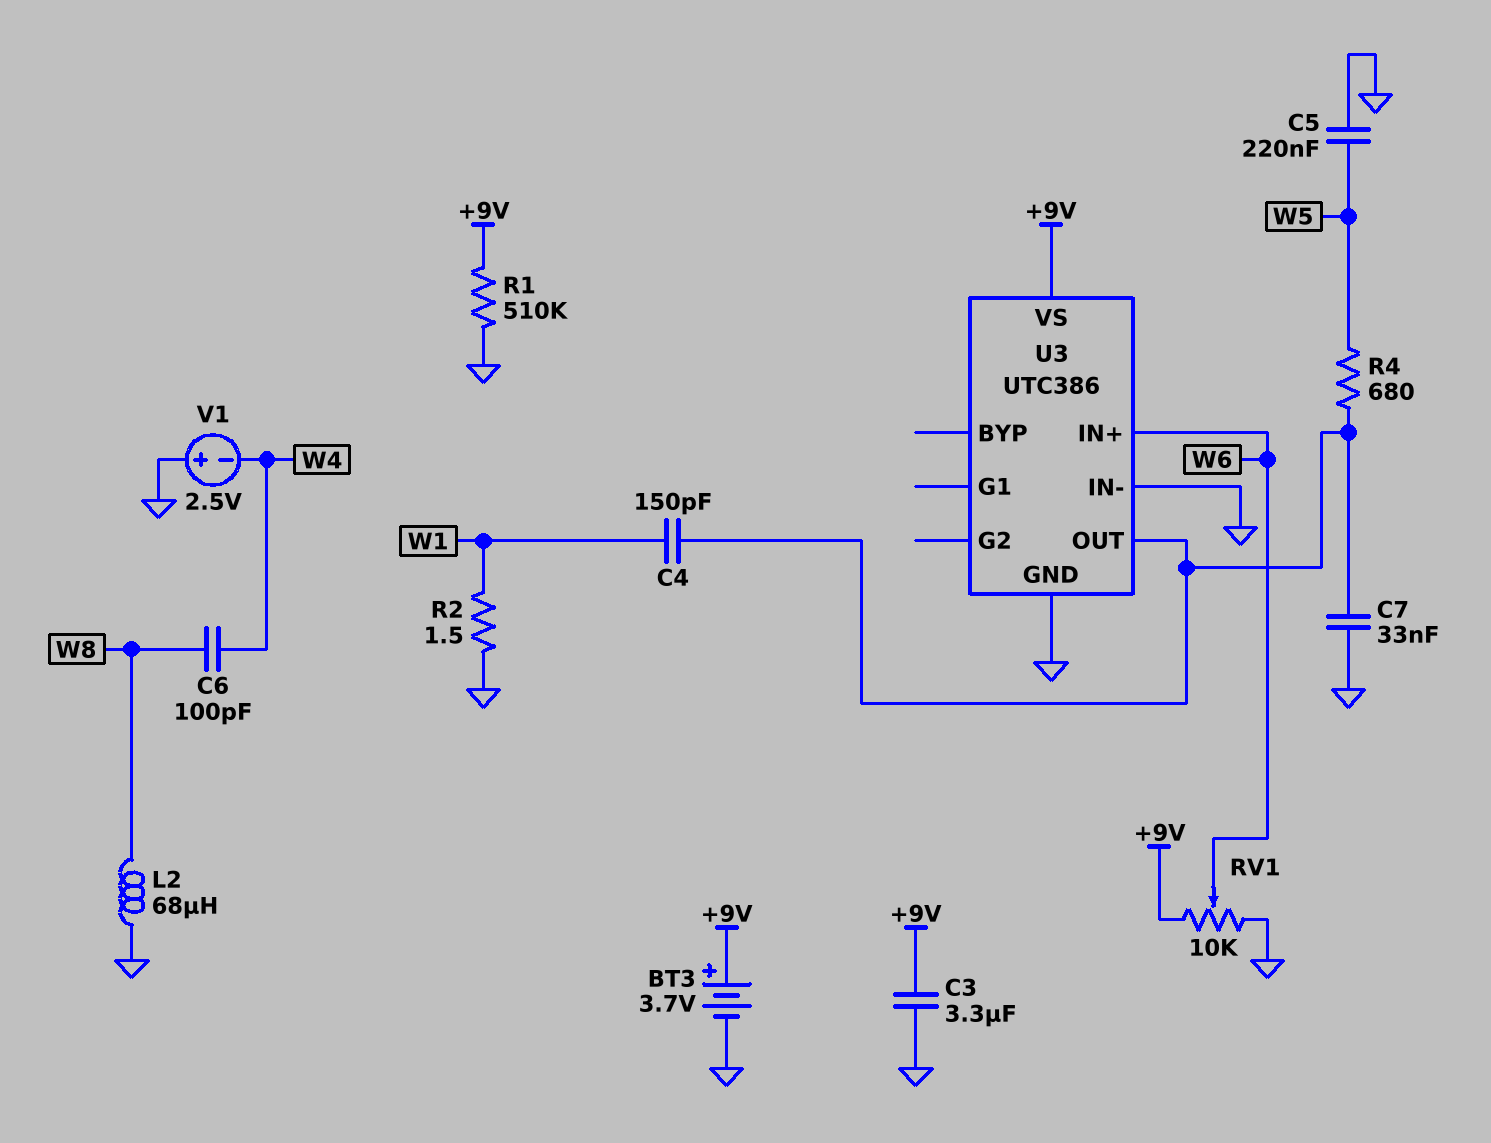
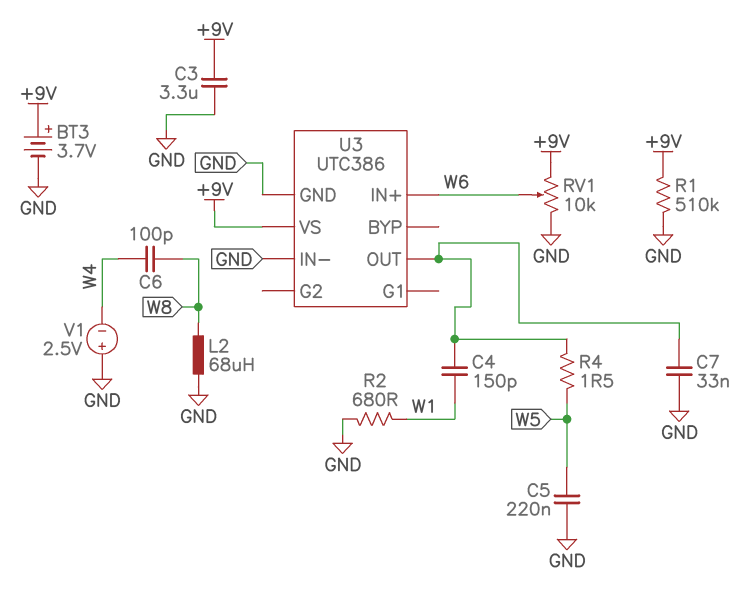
R2: 1.5 (GND, W1) -> 680 (GND, W1)
R4: 680 (U3/OUT, W5) -> 1.5 (U3/OUT, W5)

